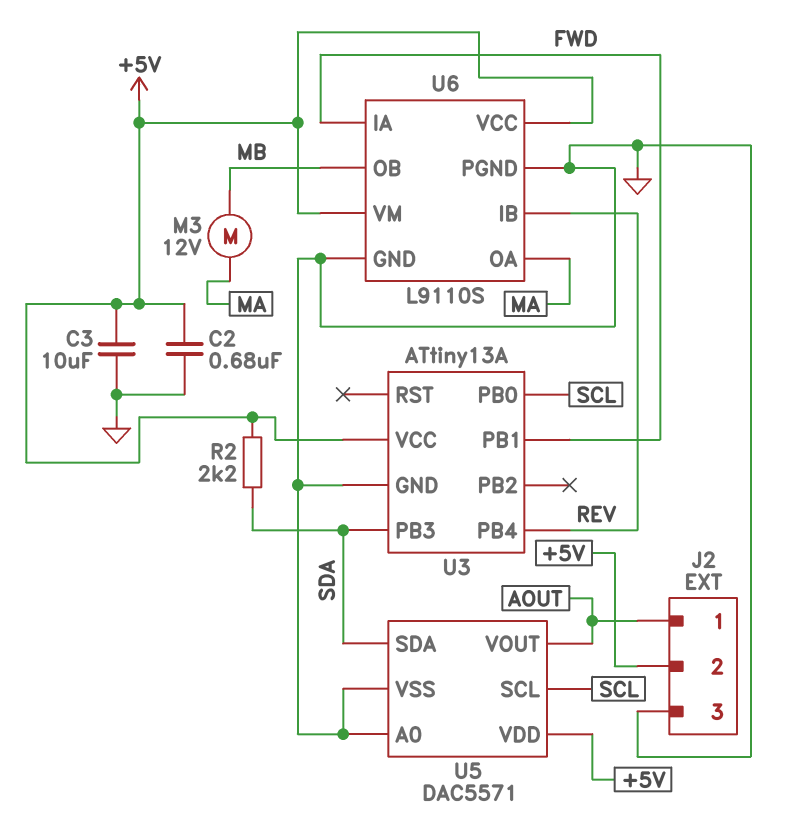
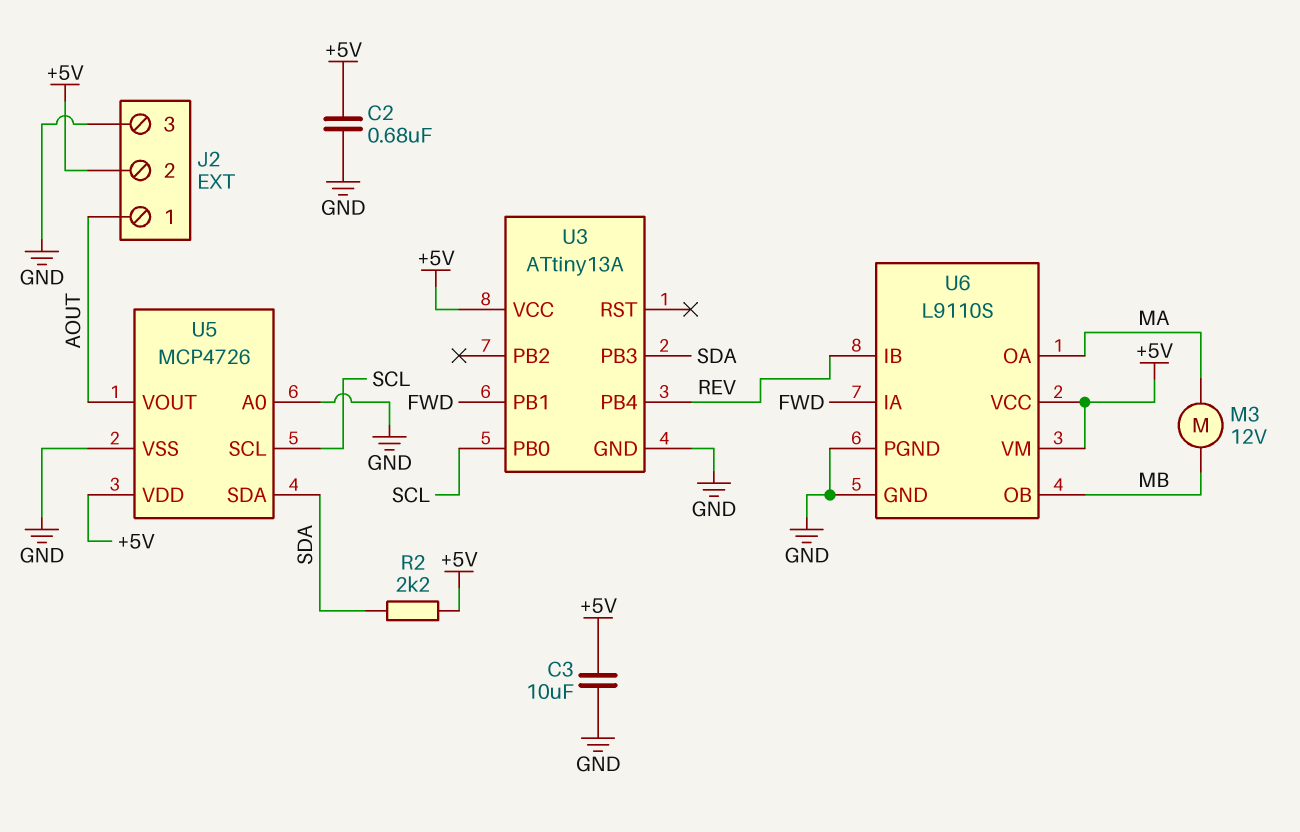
U5: DAC5571 -> MCP4726

